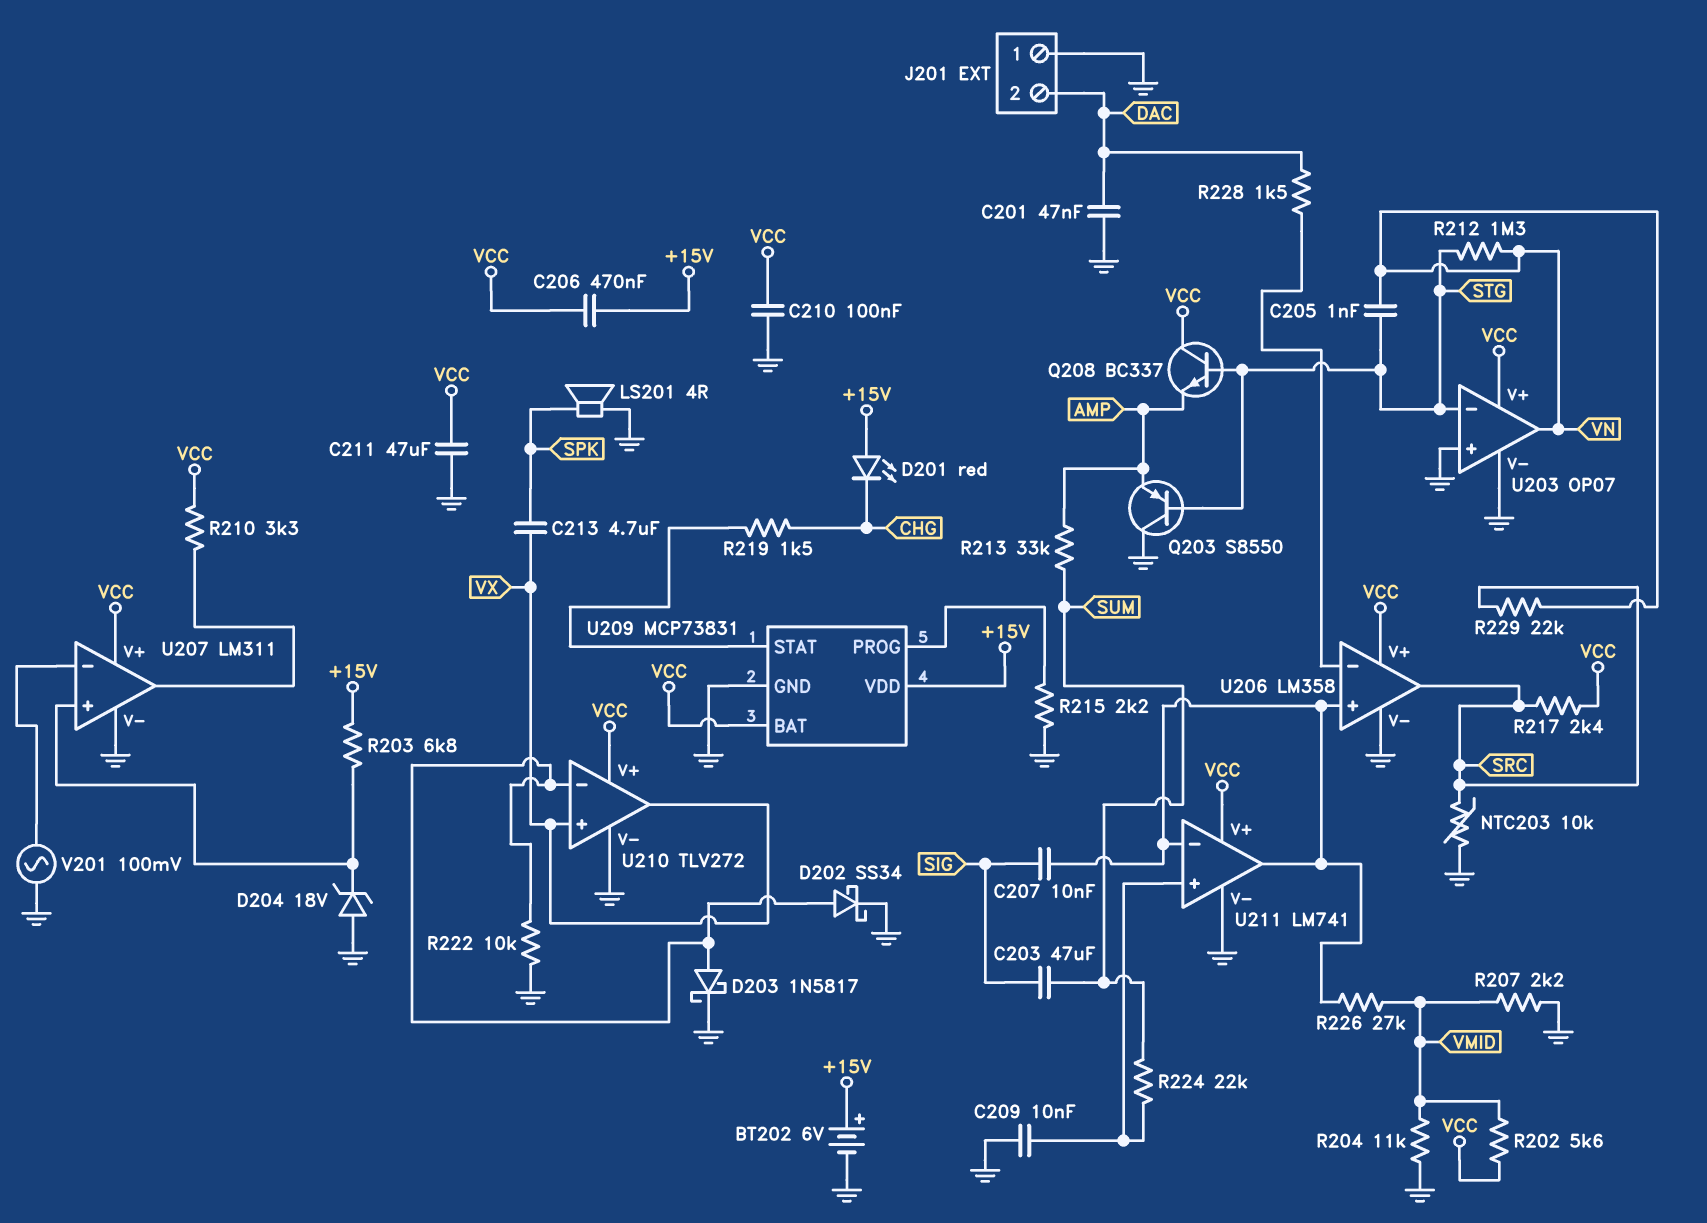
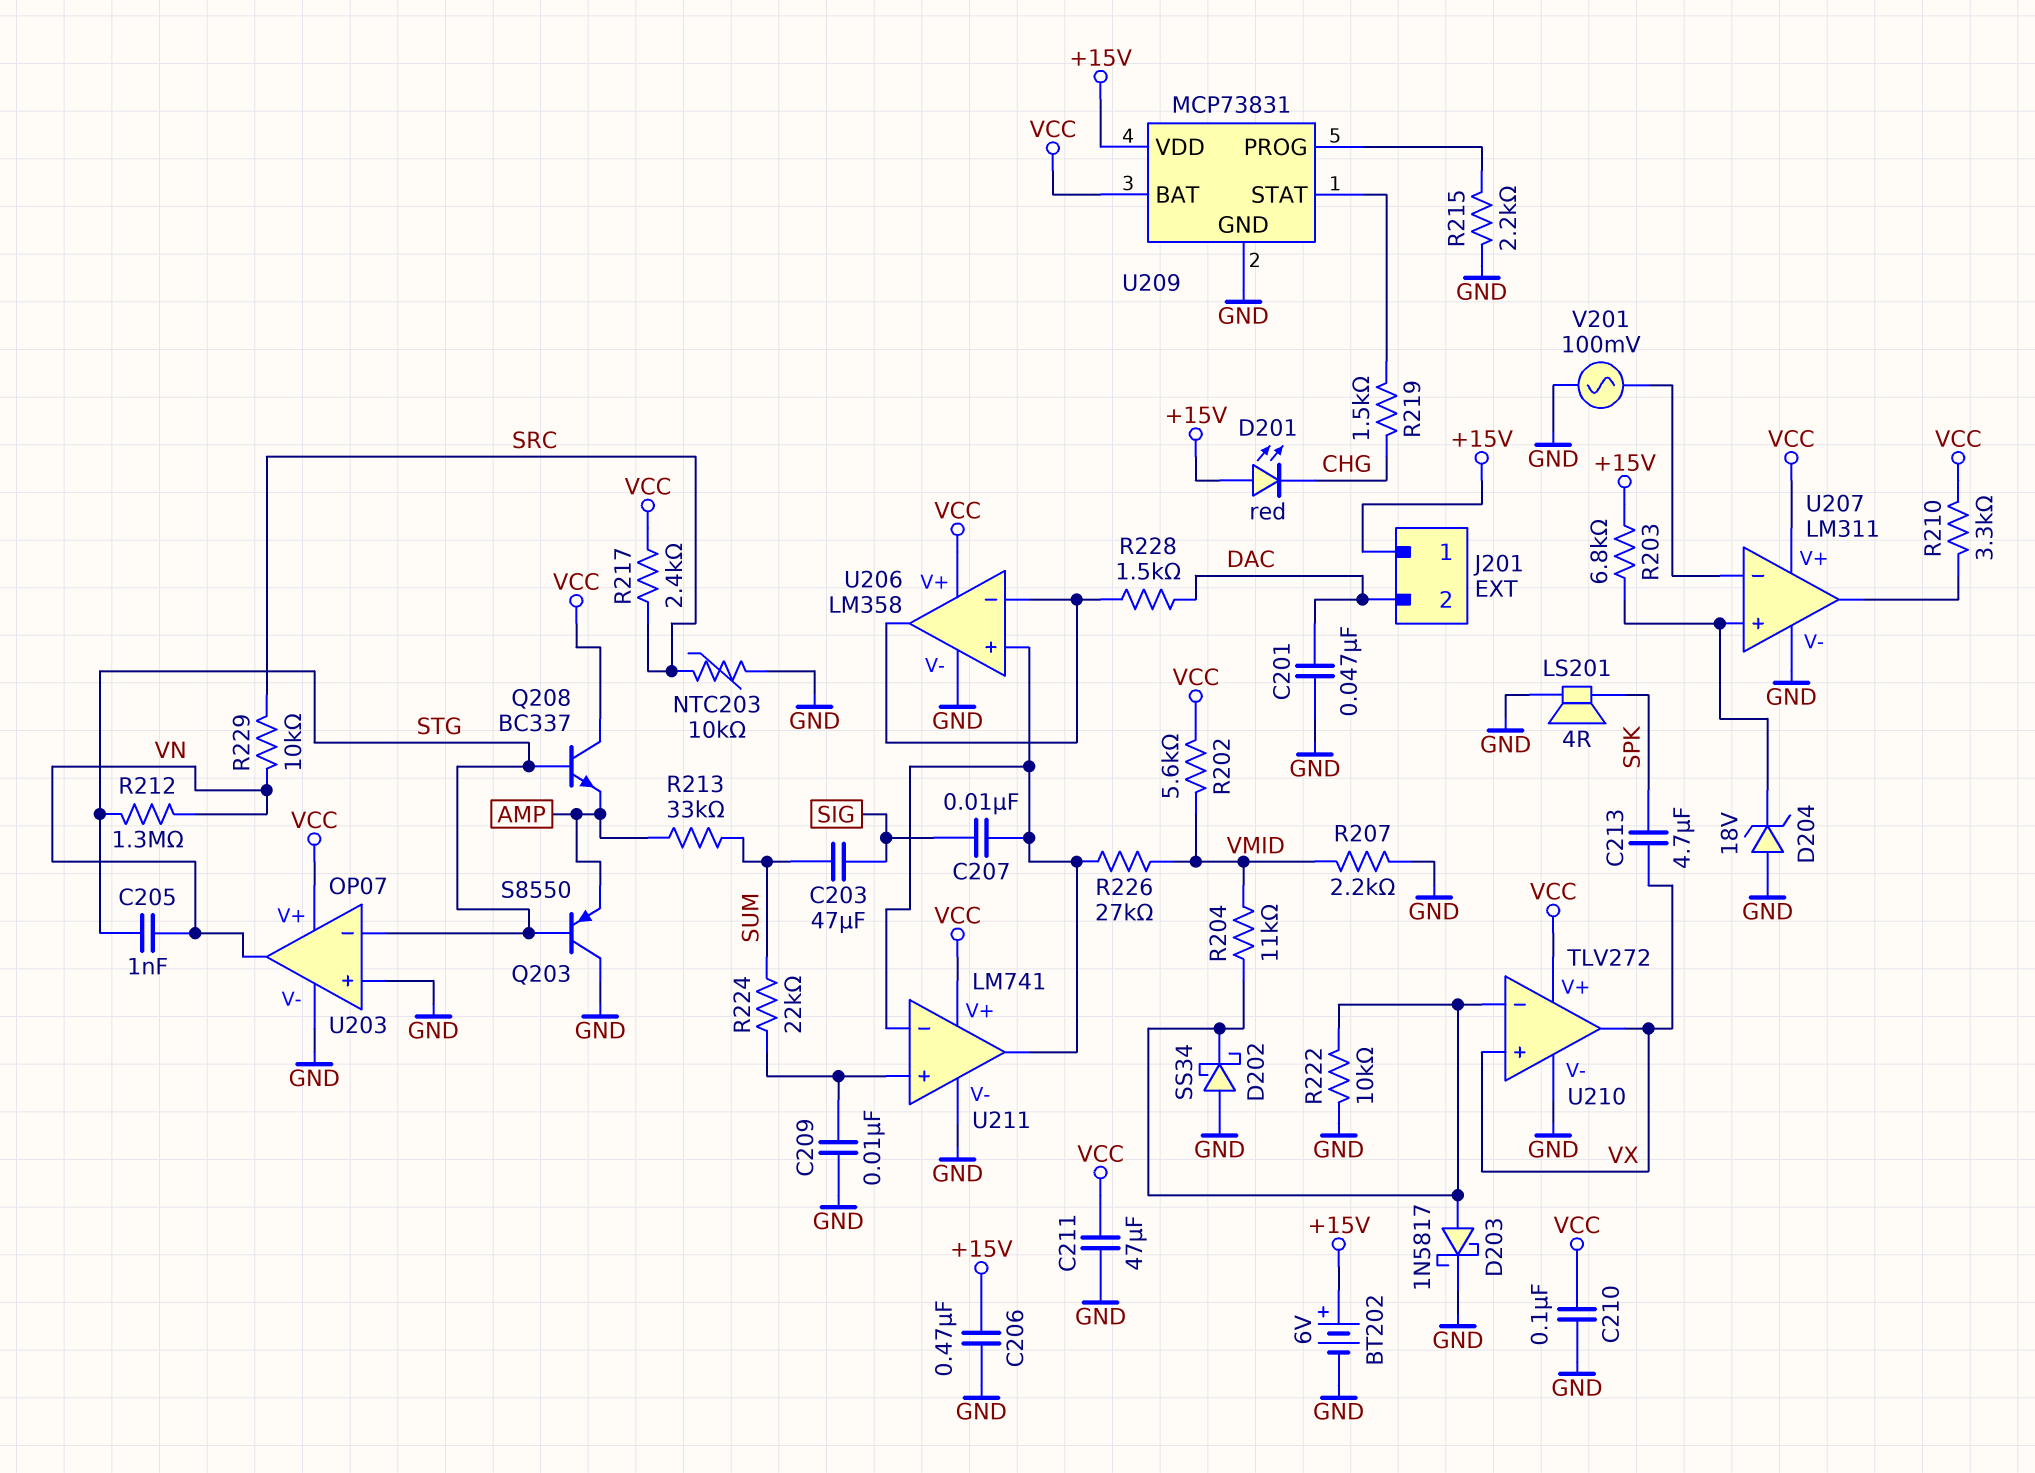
C206: 470nF (+15V, VCC) -> 470nF (+15V, GND)
D202: schottky SS34 (A U210/in-, K GND) -> schottky SS34 (A GND, K U210/in-)
J201 pin 1: GND -> +15V
R204: 11k (GND, VMID) -> 11k (U210/in-, VMID)
R229: 22k (SRC, VN) -> 10k (SRC, VN)
U206 pin out: SRC -> U206/in-

